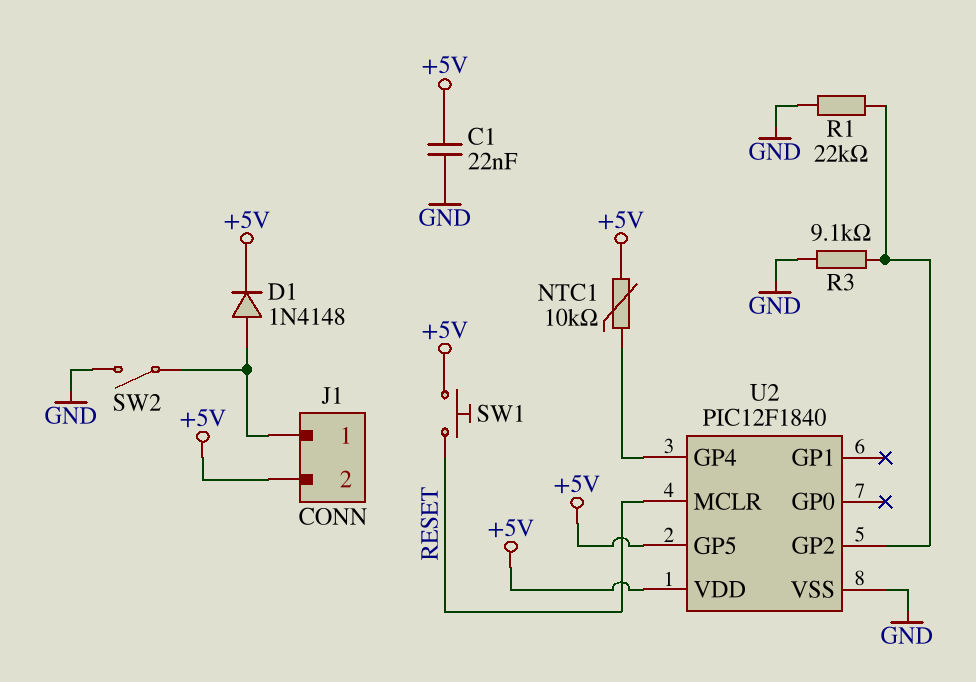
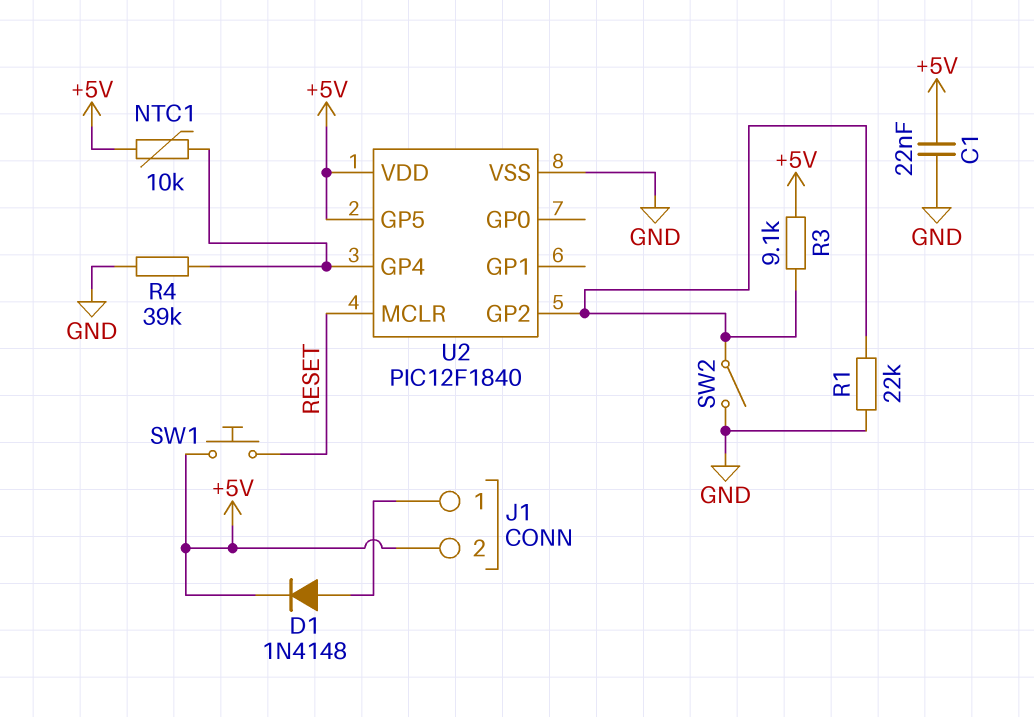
R3: 9.1k (GND, U2/GP2) -> 9.1k (+5V, U2/GP2)
R4: none -> 39k (GND, U2/GP4)
SW2: switch (GND, J1/1) -> switch (GND, U2/GP2)

